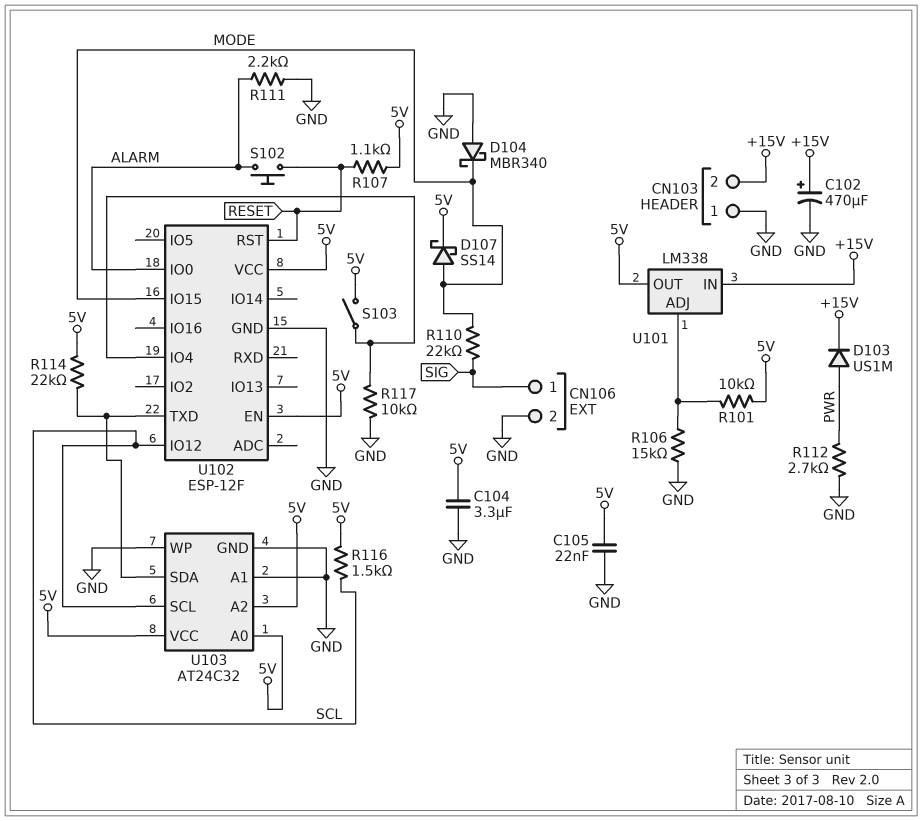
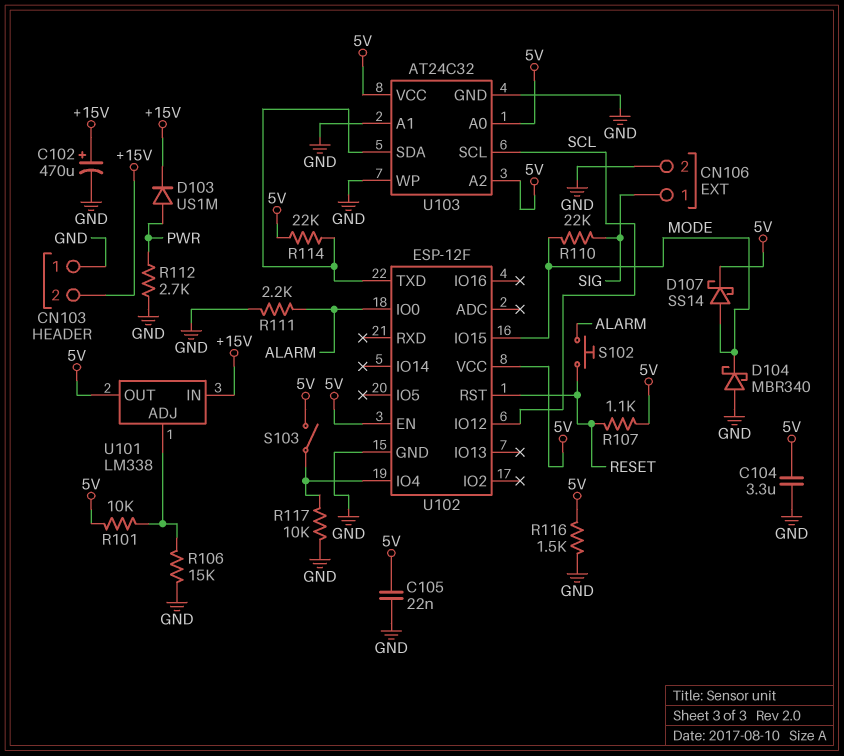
R116: 1.5k (5V, SCL) -> 1.5k (5V, GND)

